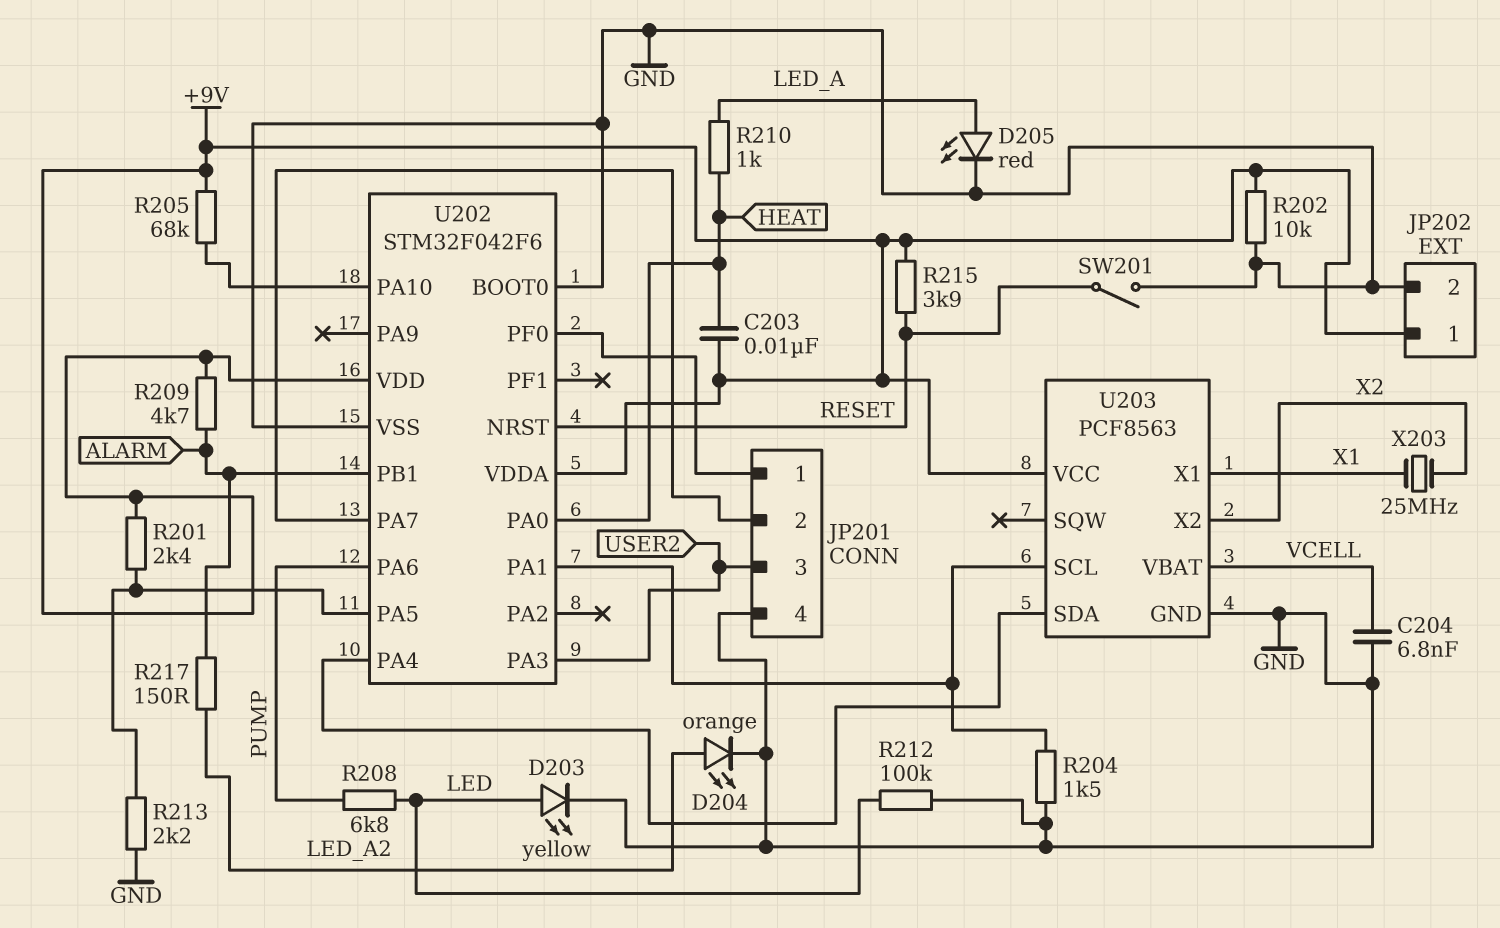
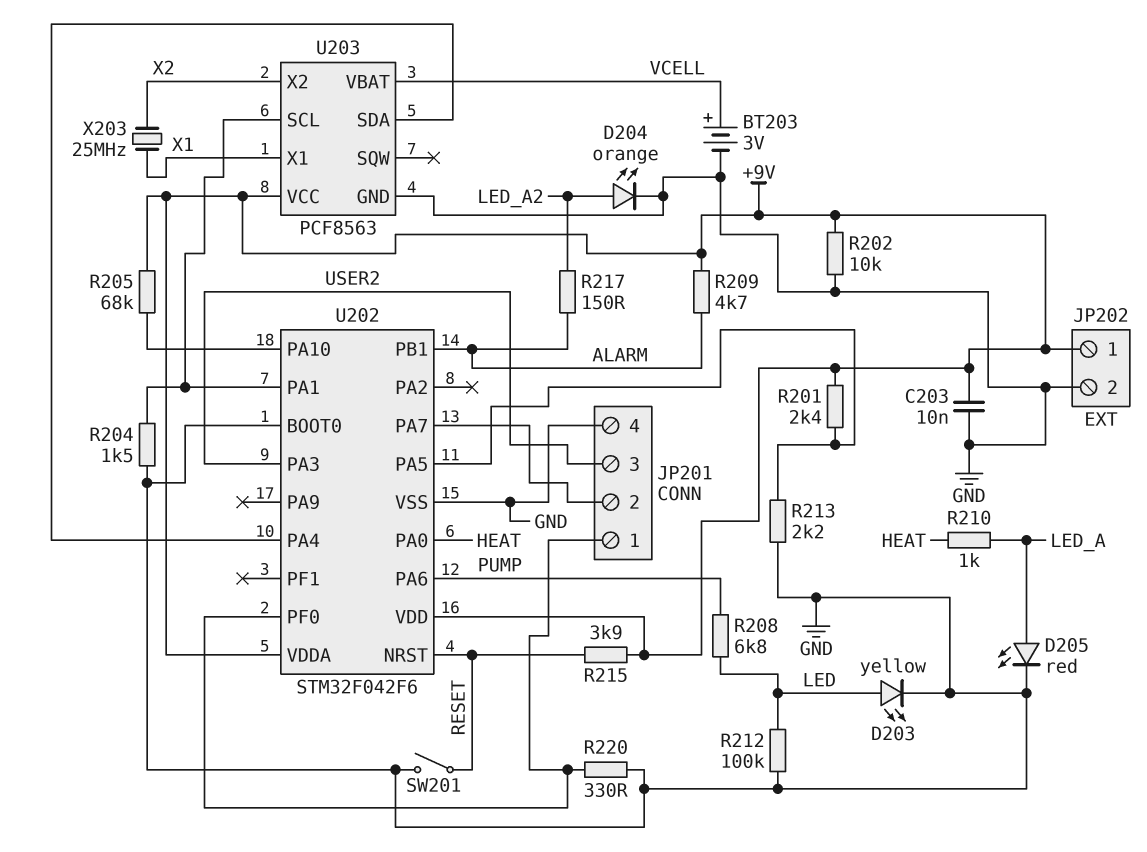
BT203: none -> 3V (plus VCELL, minus GND)
C203: 10nF (+9V, HEAT) -> 10nF (+9V, GND)
C204: 6.8nF (GND, VCELL) -> none
R220: none -> 330 (GND, JP201/1)

